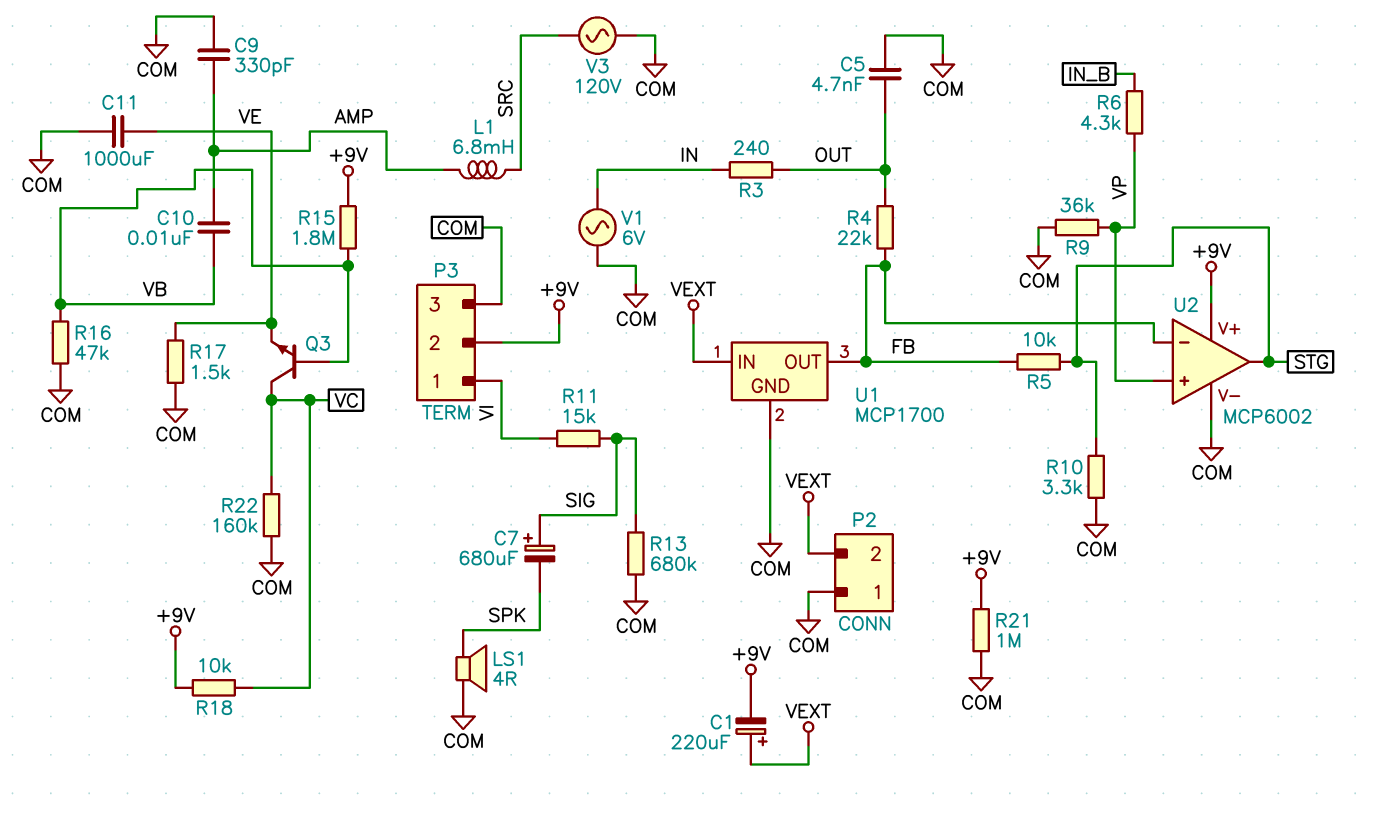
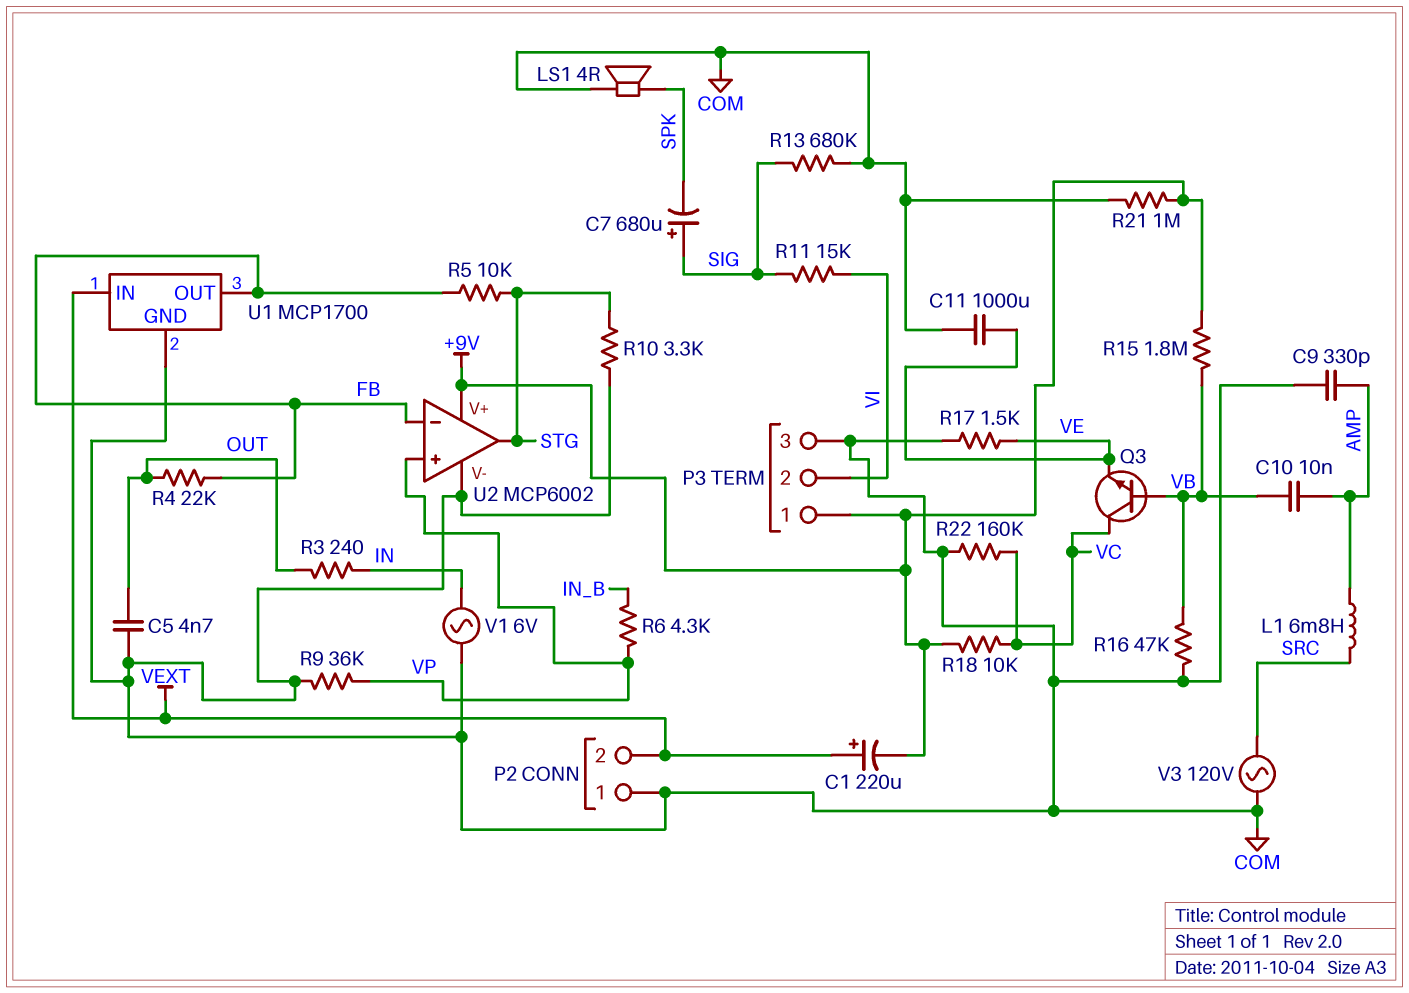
P3 pin 1: VI -> +9V
P3 pin 2: +9V -> VI

